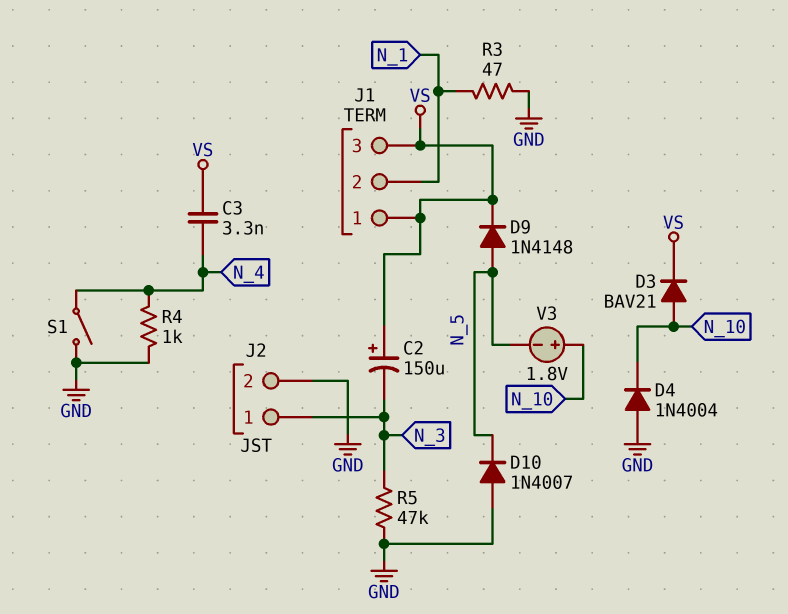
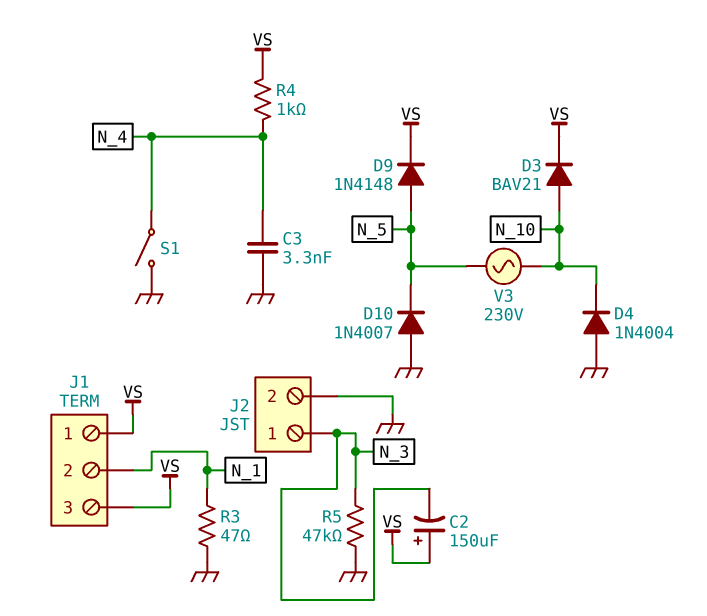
C3: 3.3nF (N_4, VS) -> 3.3nF (GND, N_4)
R4: 1k (GND, N_4) -> 1k (N_4, VS)
V3: 1.8V (plus N_10, minus N_5) -> AC 230V (N_5, N_10)

